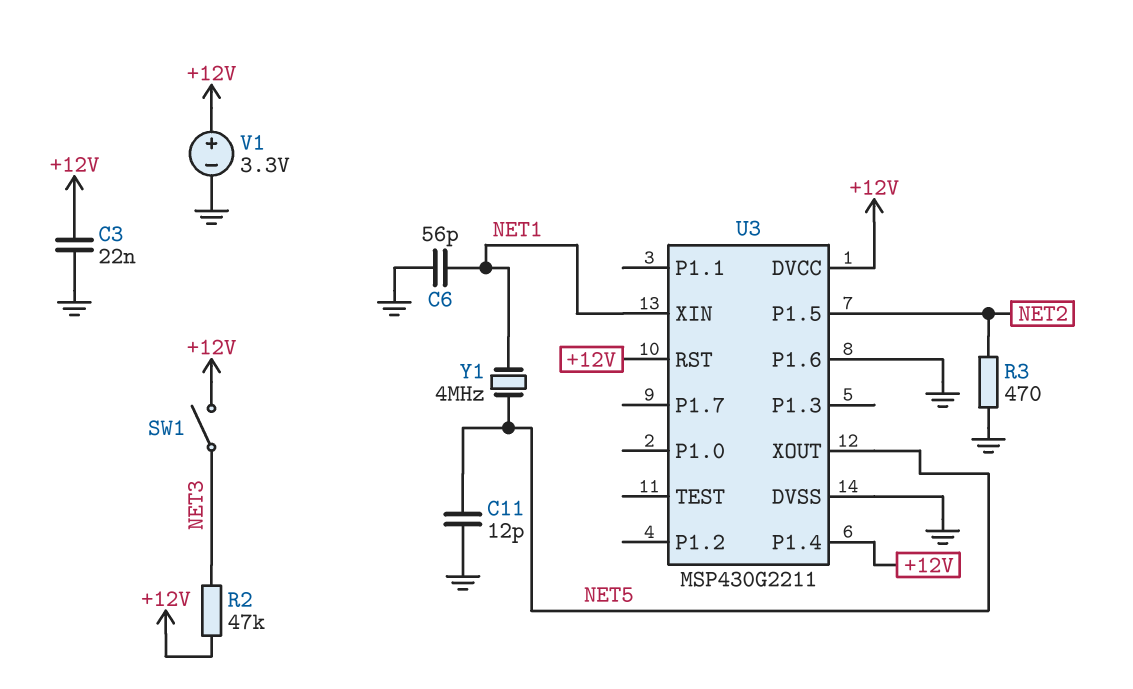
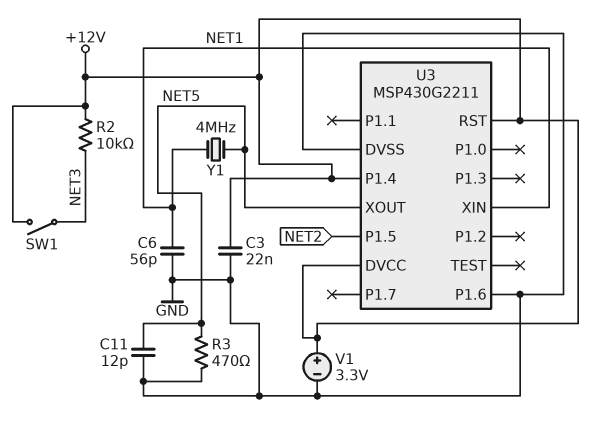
R2: 47k (+12V, NET3) -> 10k (+12V, NET3)
R3: 470 (GND, NET2) -> 470 (GND, NET5)

